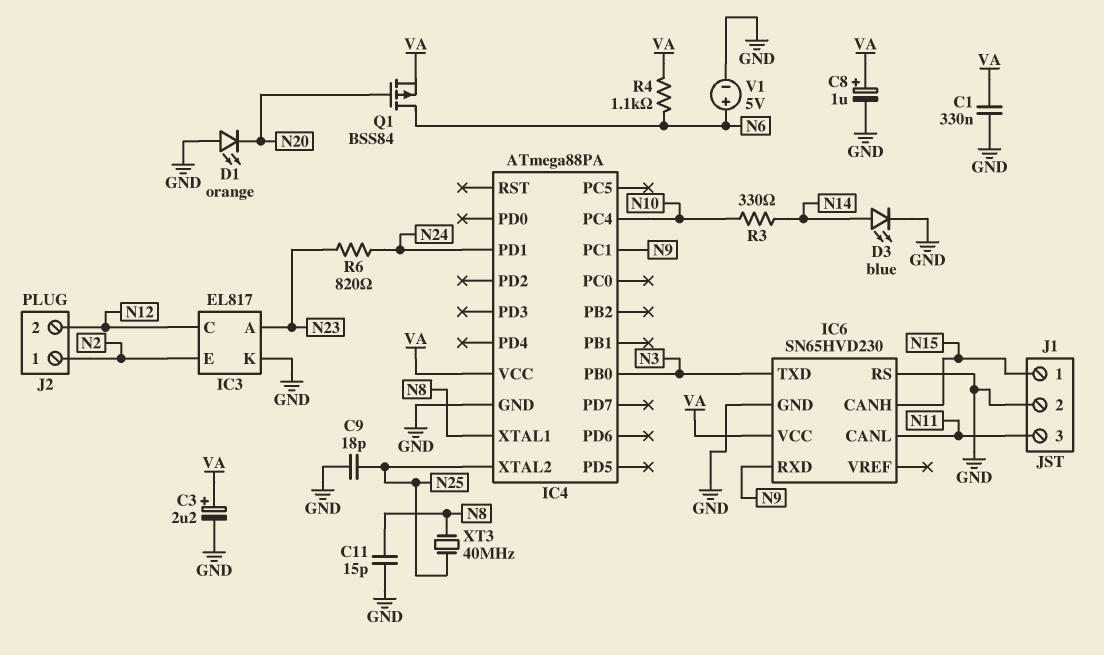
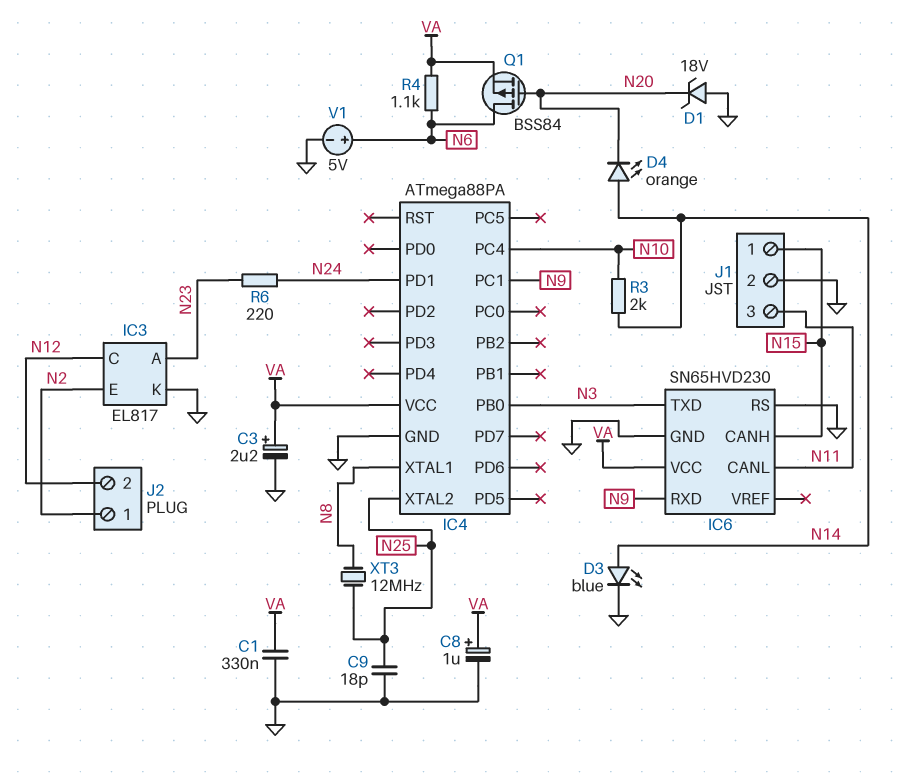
C11: 15pF (GND, N8) -> none
D1: LED orange (A GND, K N20) -> zener 18V (A GND, K N20)
D4: none -> LED orange (A N14, K N20)
R3: 330 (N10, N14) -> 2k (N10, N14)
R6: 820 (N23, N24) -> 220 (N23, N24)
XT3: 40MHz (N8, N25) -> 12MHz (N8, N25)

